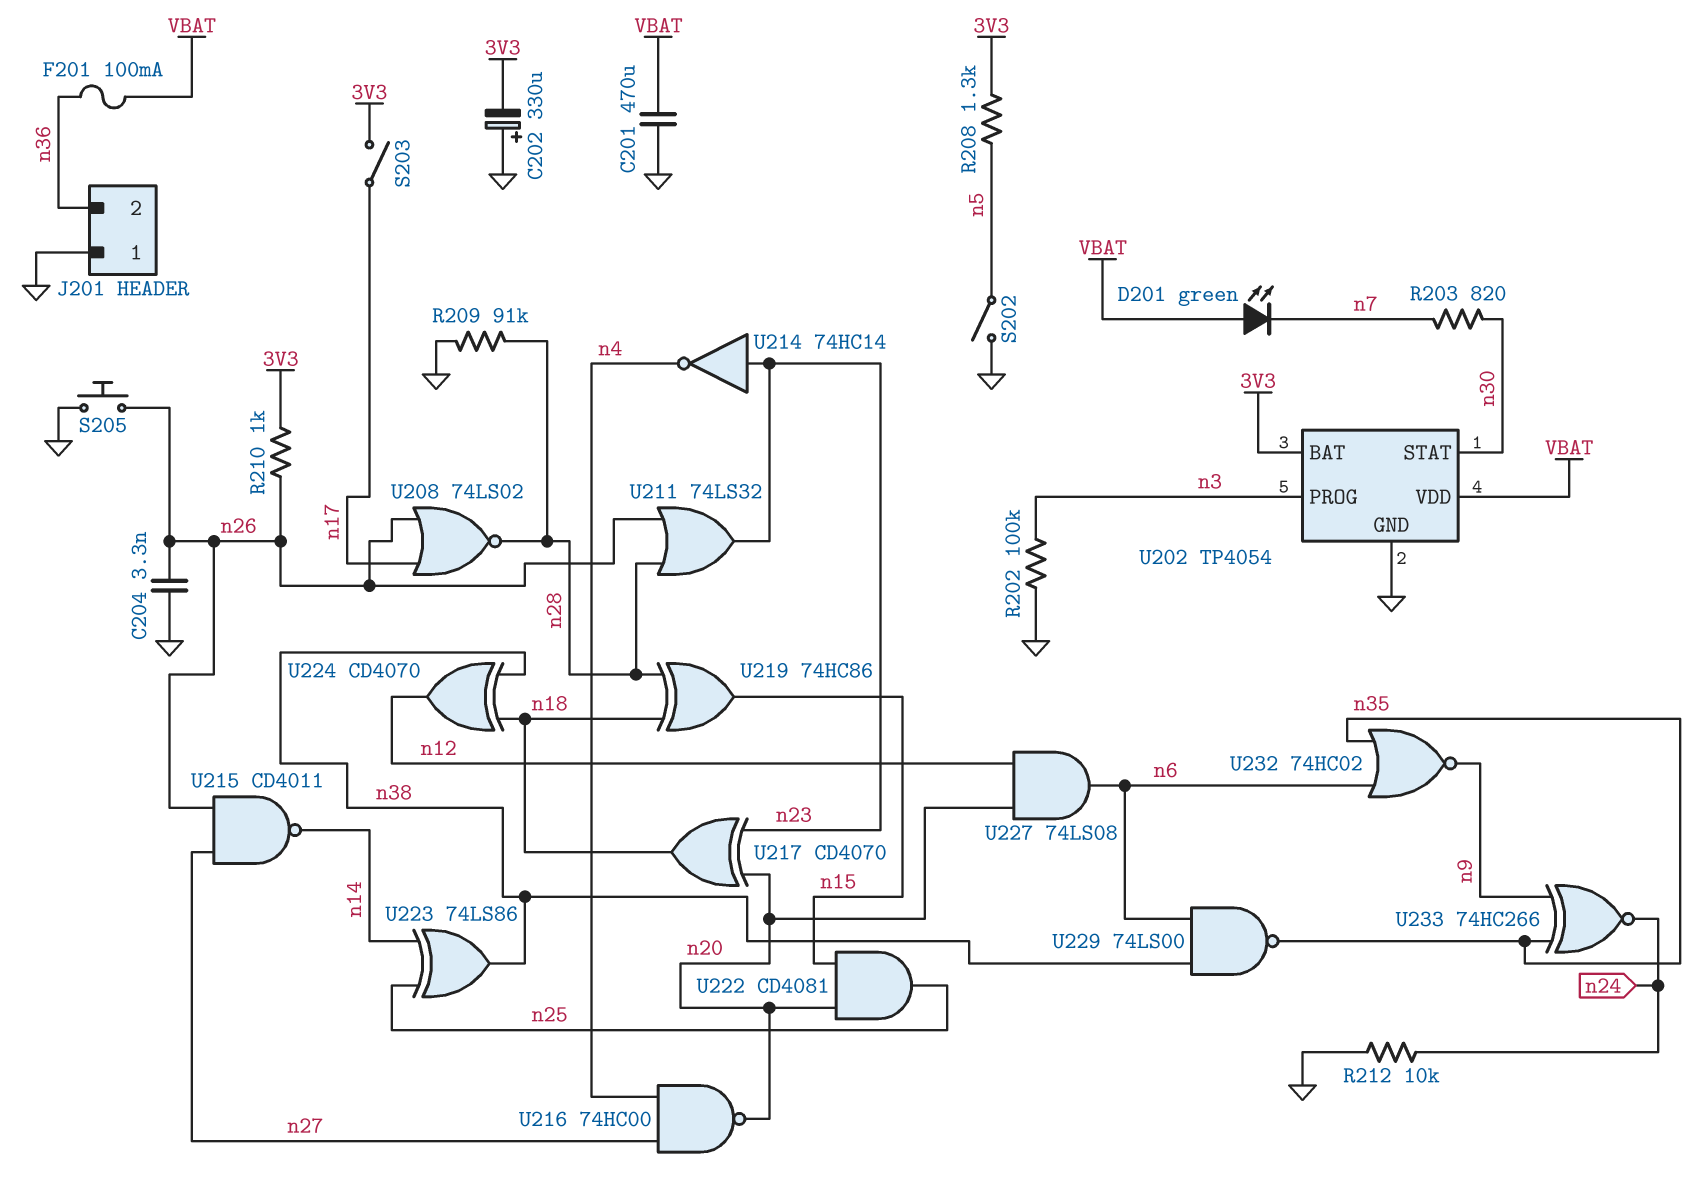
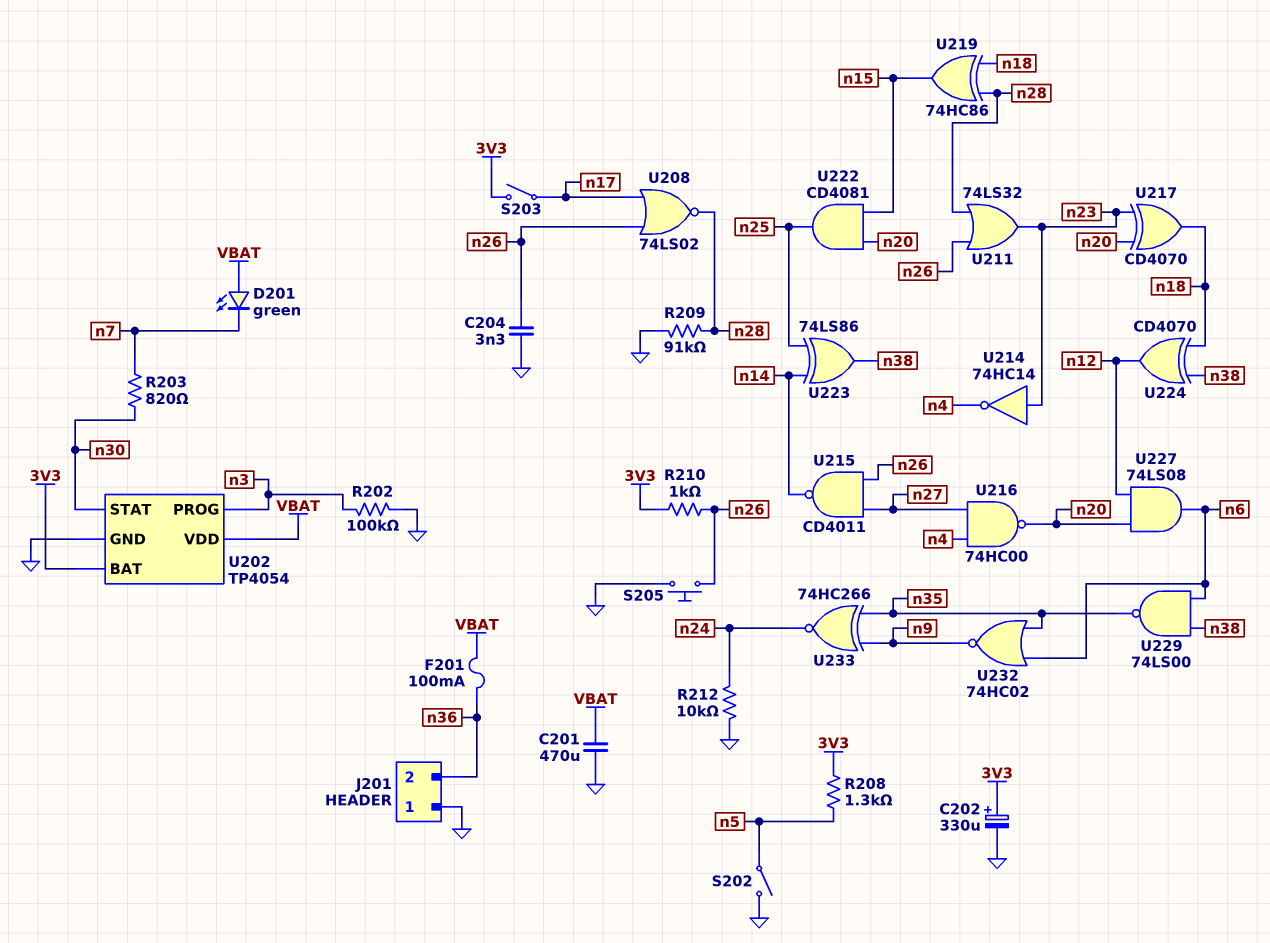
C202: 330uF (plus GND, minus 3V3) -> 330uF (plus 3V3, minus GND)

